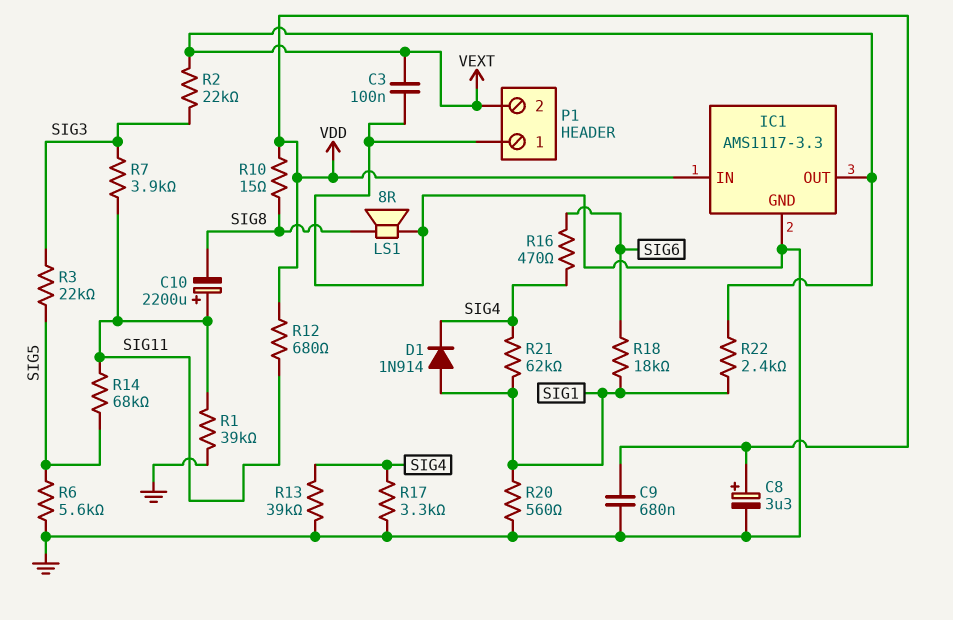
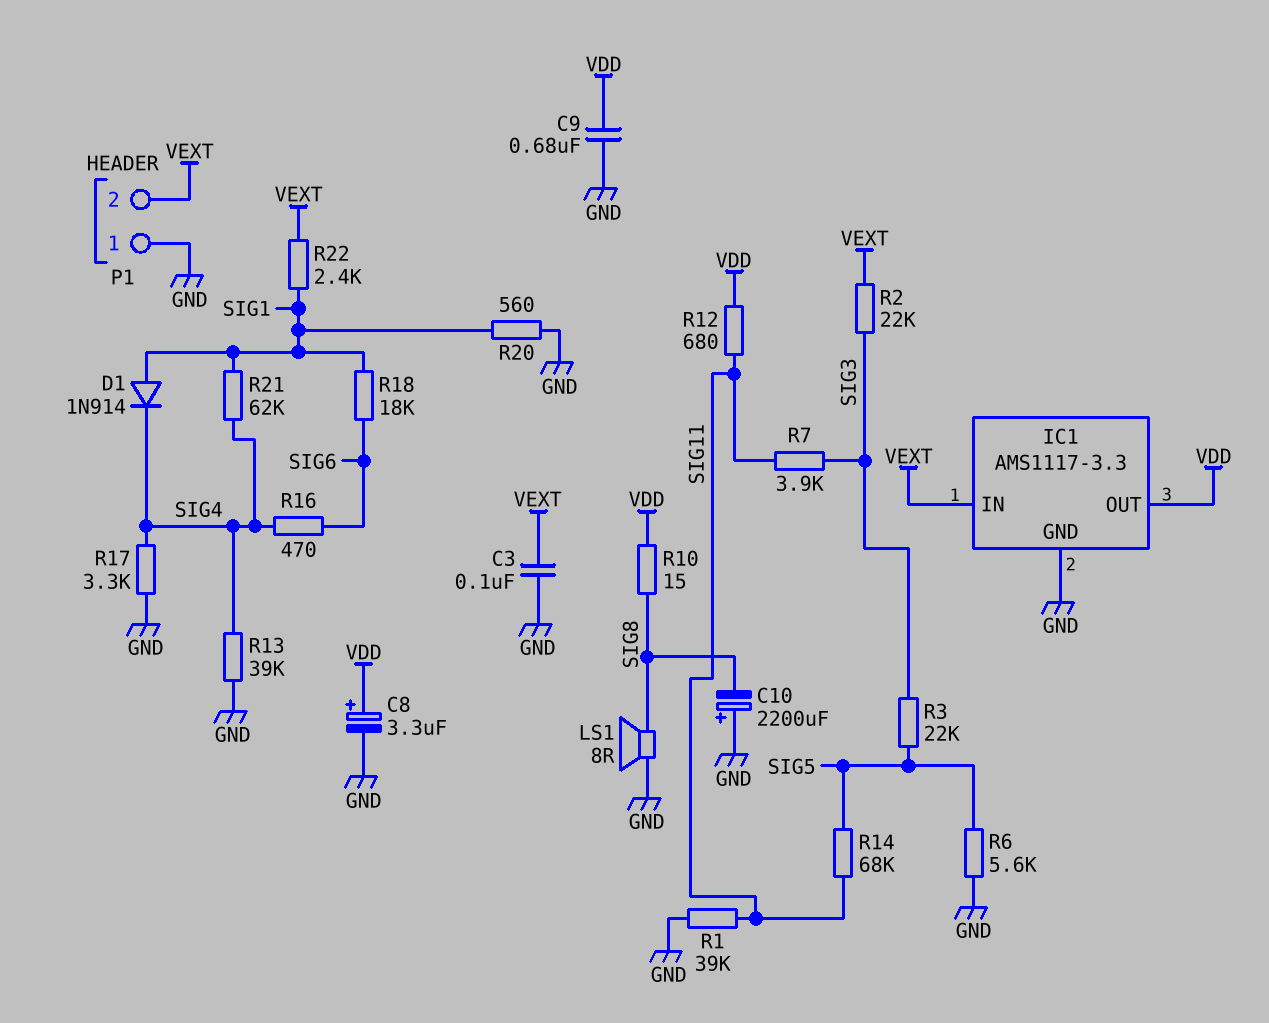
C10: 2200uF (plus SIG11, minus SIG8) -> 2200uF (plus GND, minus SIG8)
IC1 pin IN: VDD -> VEXT
IC1 pin OUT: VEXT -> VDD

